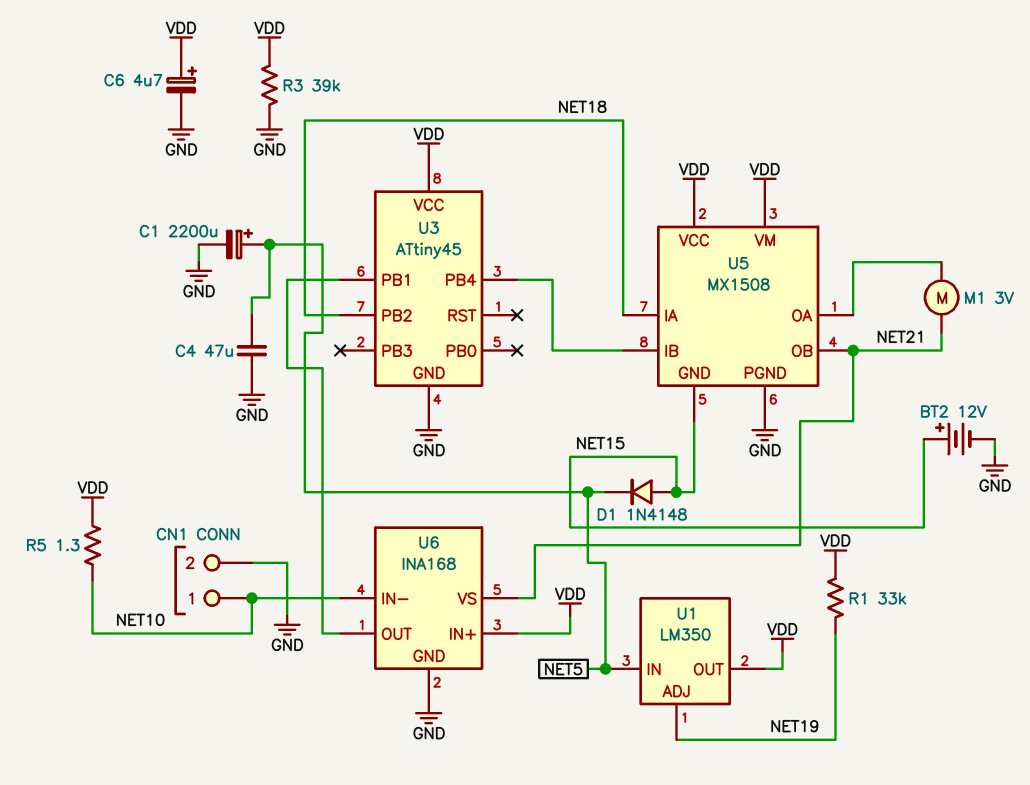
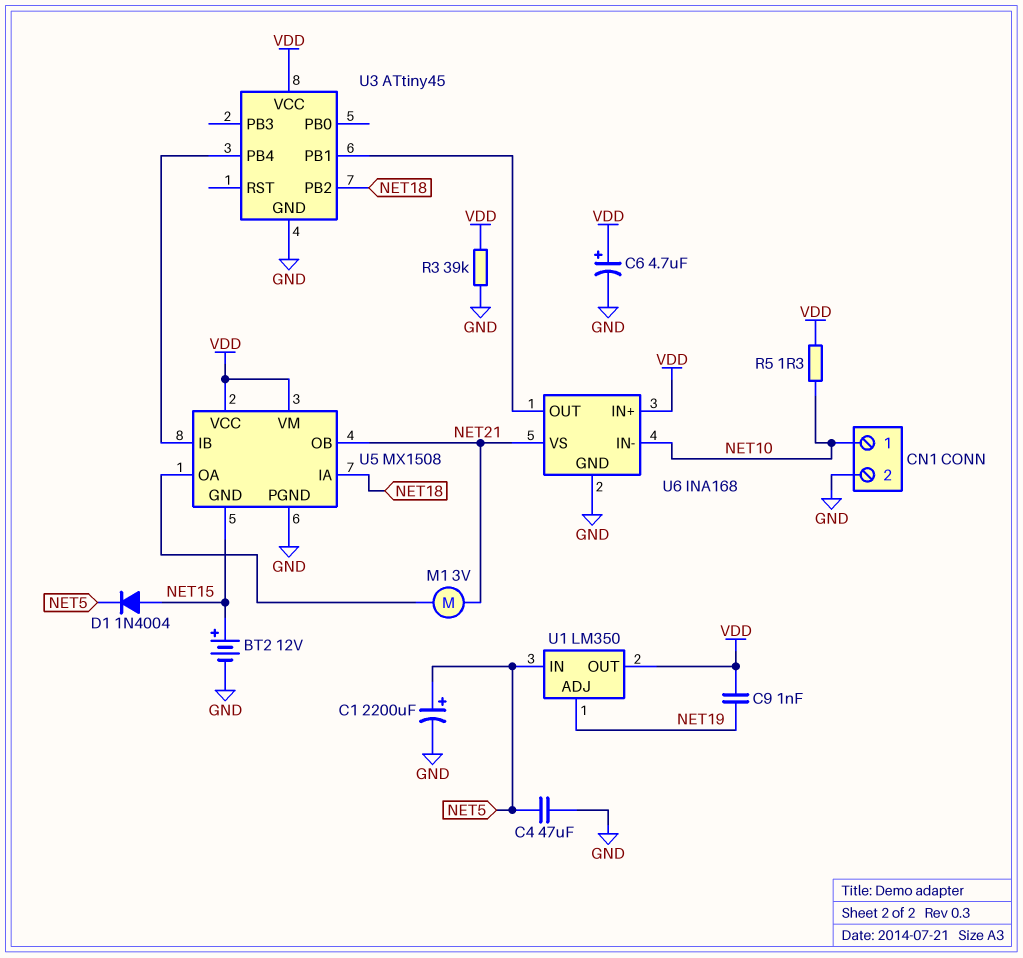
C9: none -> 1nF (NET19, VDD)
D1: diode 1N4148 (A NET15, K NET5) -> diode 1N4004 (A NET15, K NET5)
R1: 33k (NET19, VDD) -> none

